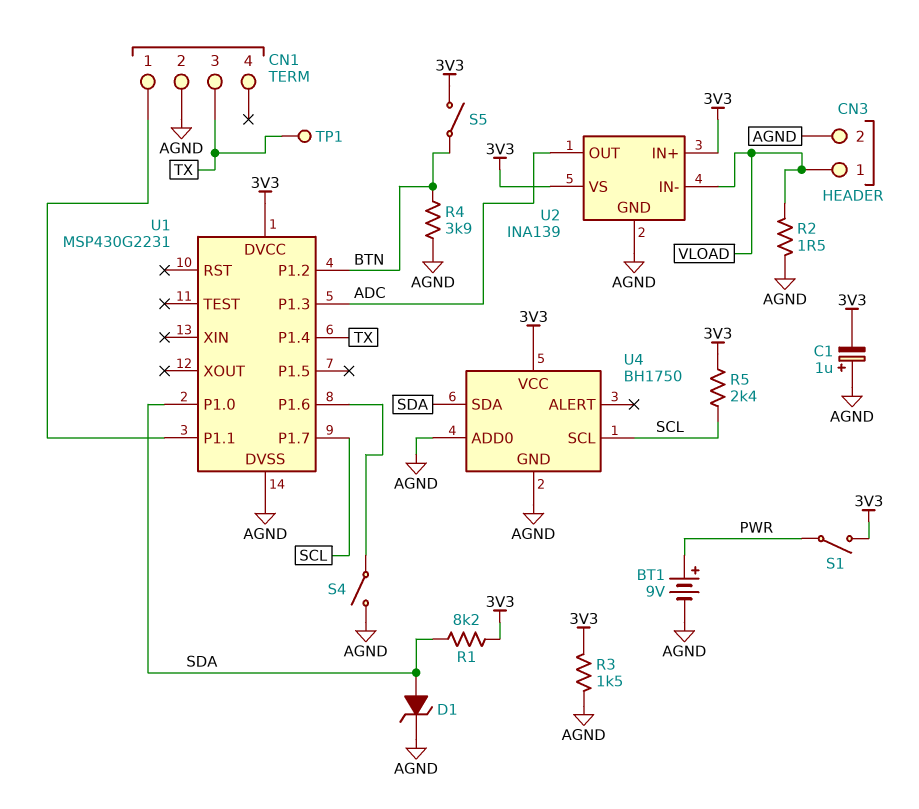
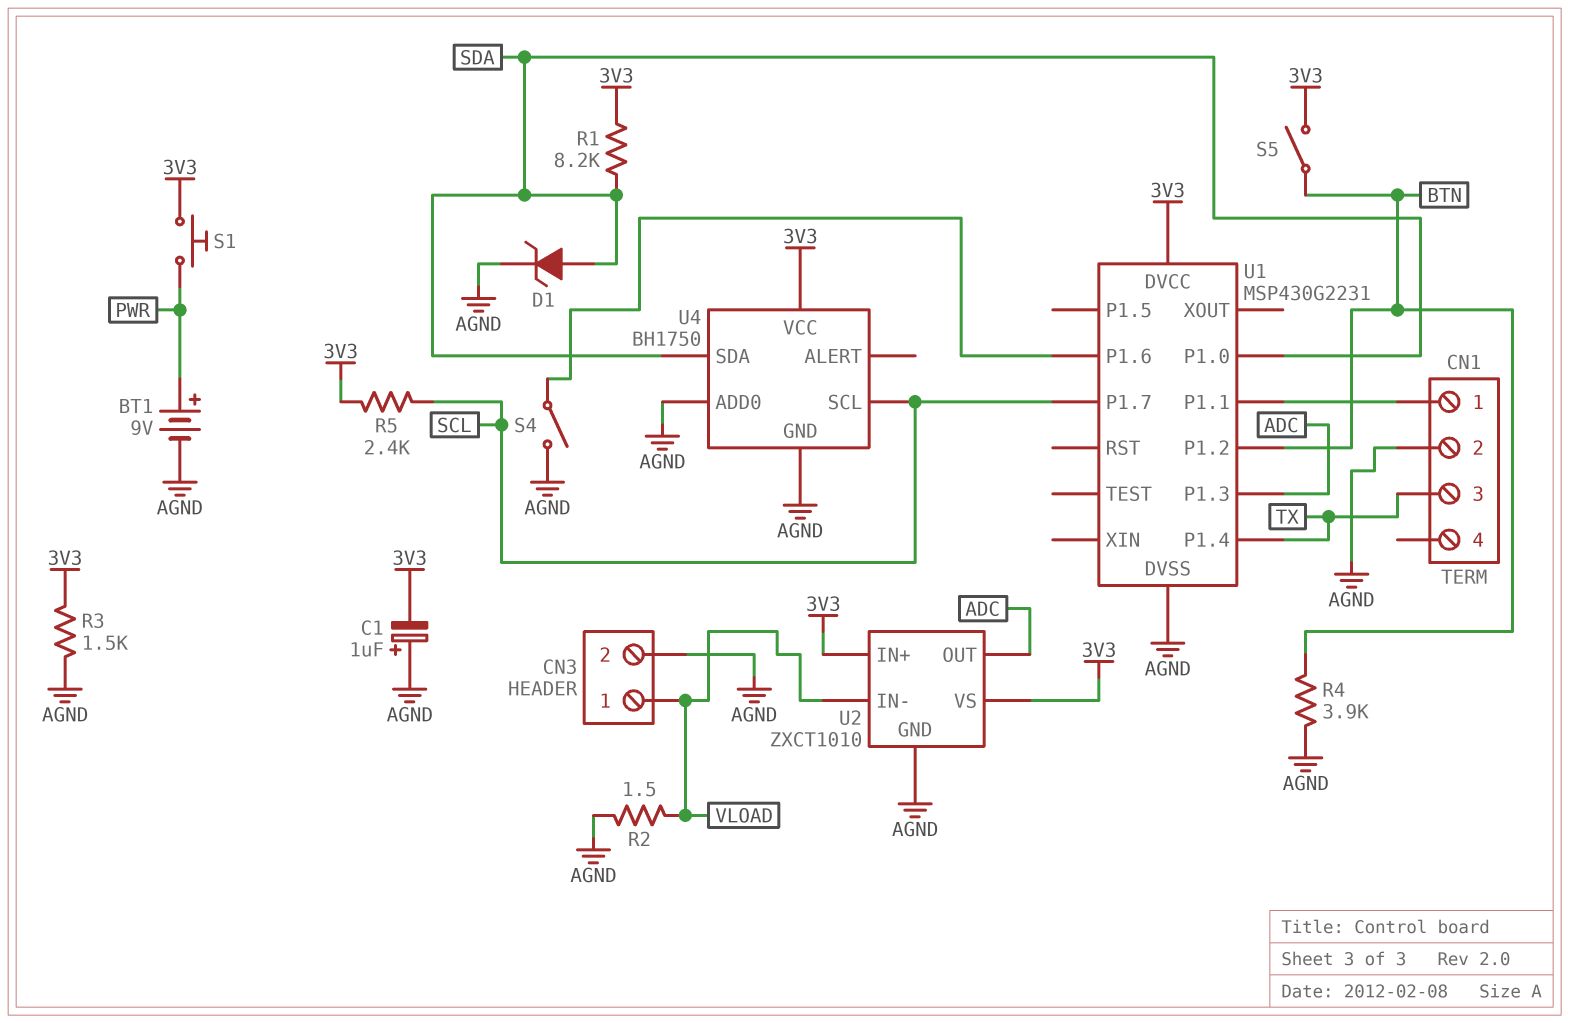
S1: switch (3V3, PWR) -> button (3V3, PWR)
TP1: test point (TX) -> none
U2: INA139 -> ZXCT1010

